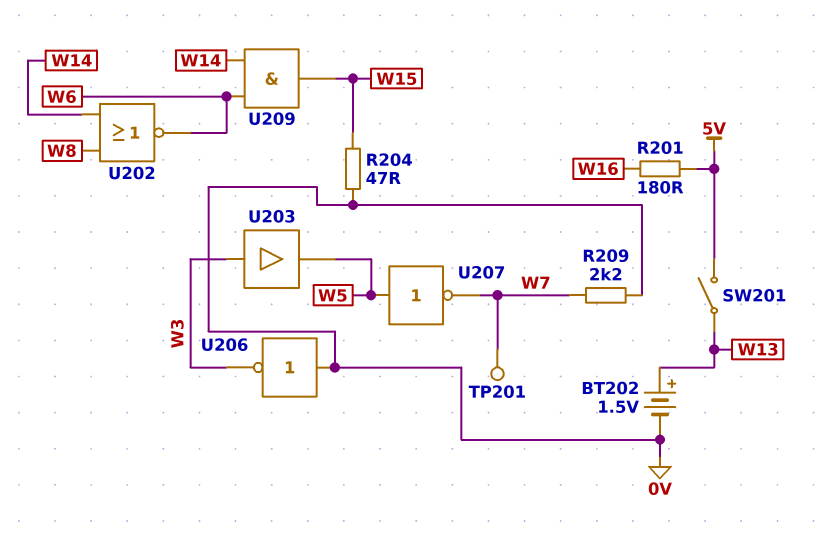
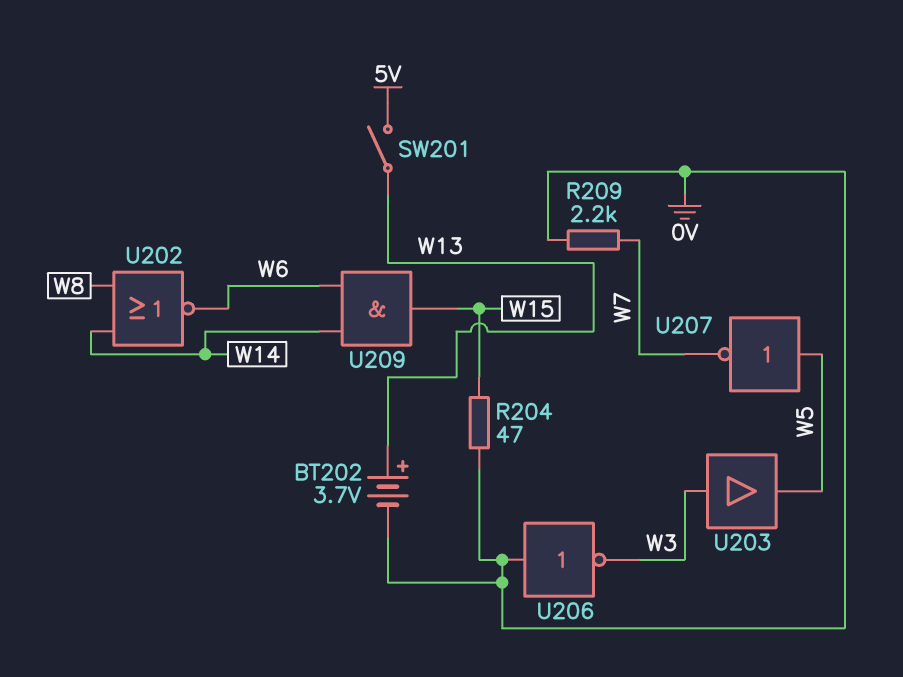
BT202: 1.5V (plus W13, minus 0V) -> 3.7V (plus W13, minus 0V)
R201: 180 (5V, W16) -> none
TP201: test point (W7) -> none

